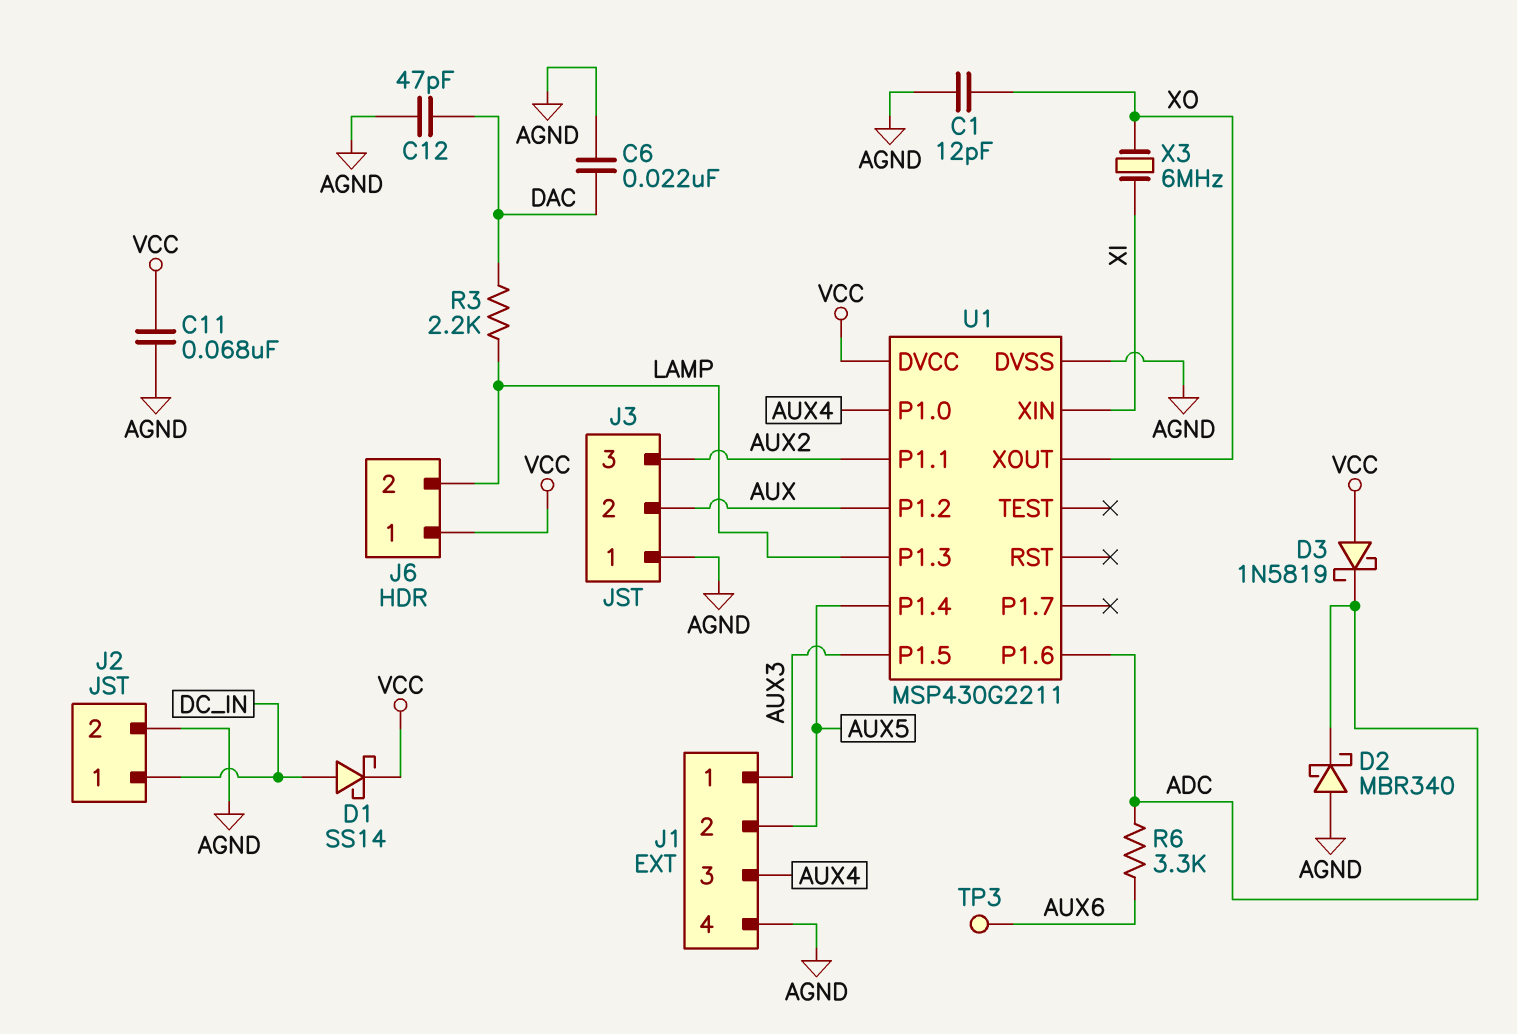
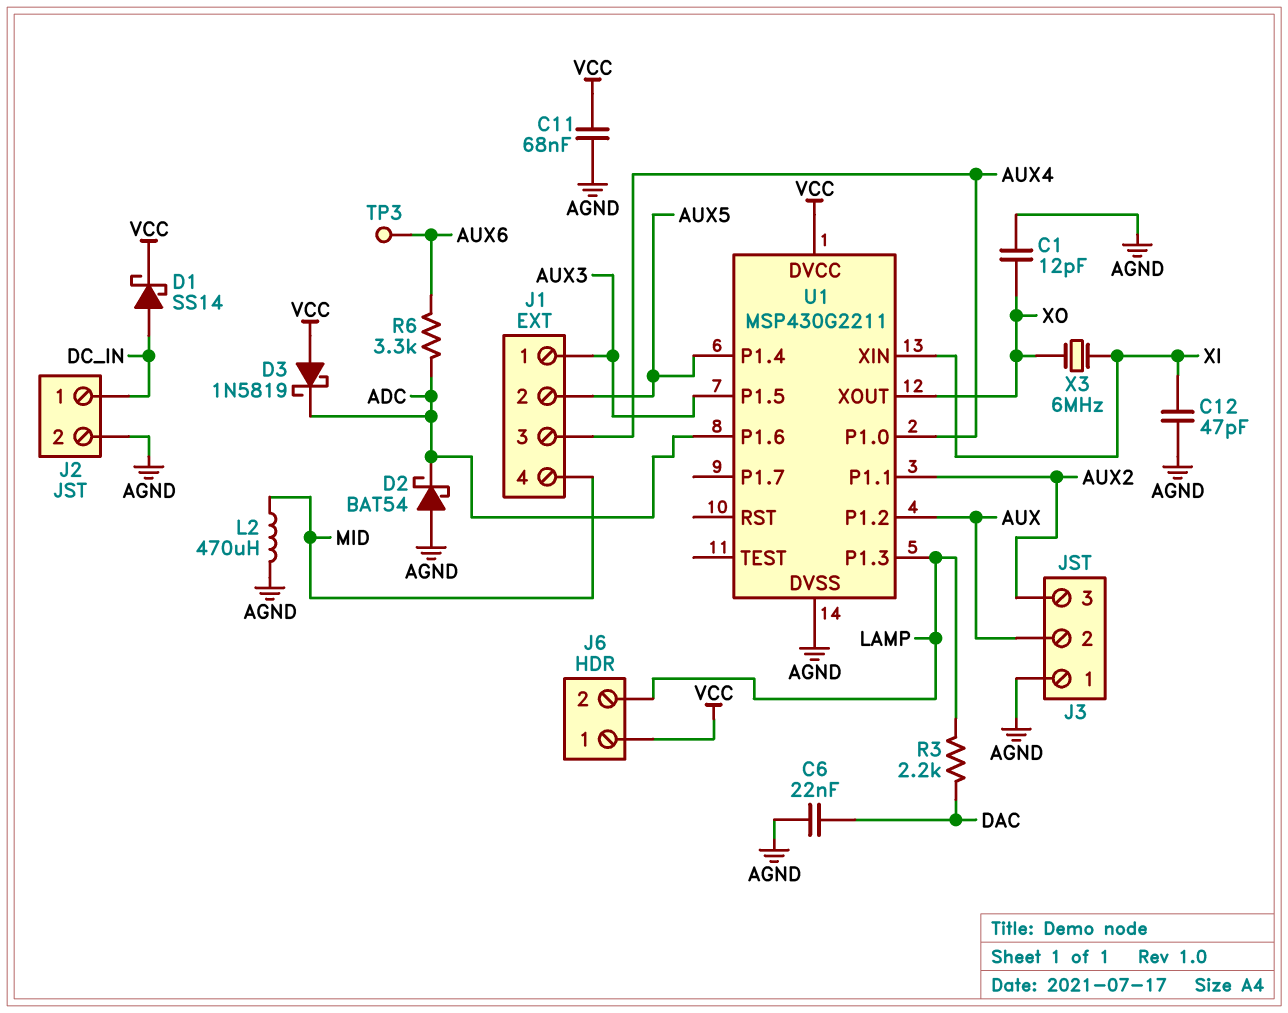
C12: 47pF (AGND, DAC) -> 47pF (AGND, XI)
D2: schottky MBR340 (A AGND, K ADC) -> schottky BAT54 (A AGND, K ADC)
J1 pin 4: AGND -> MID
L2: none -> 470uH (AGND, MID)

